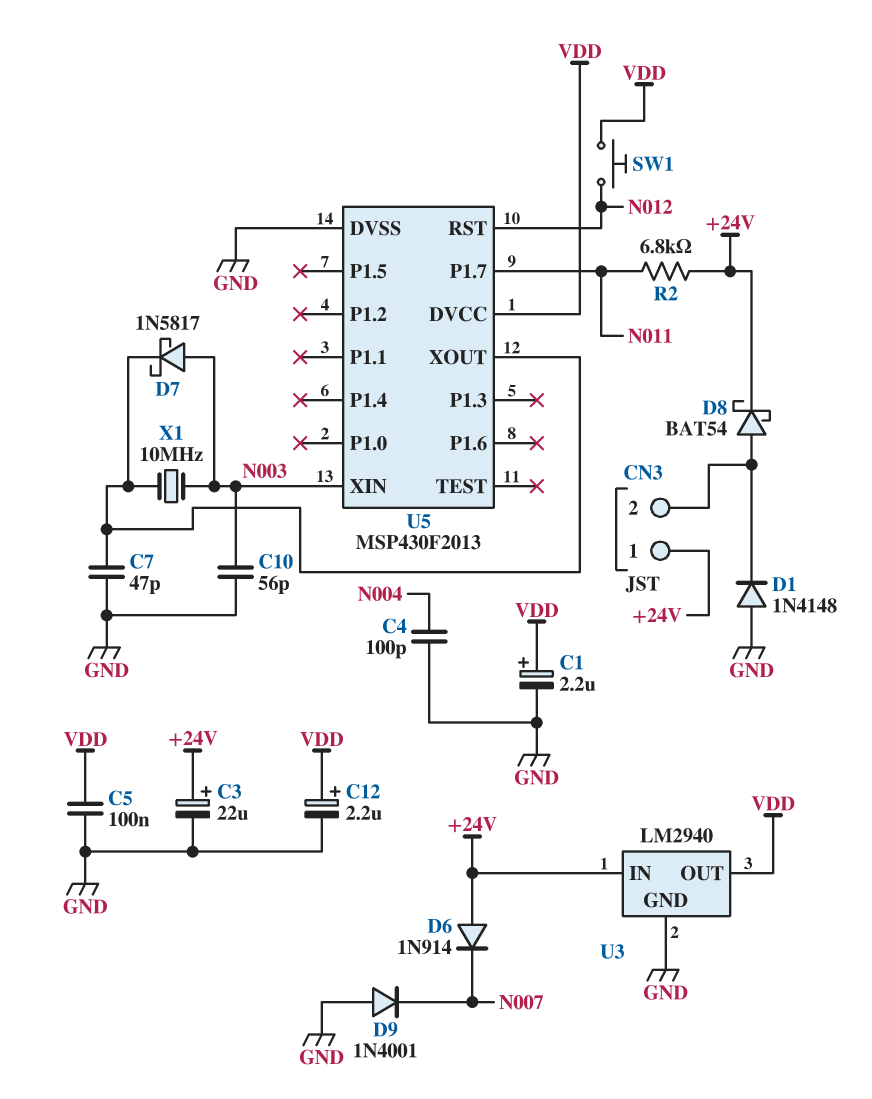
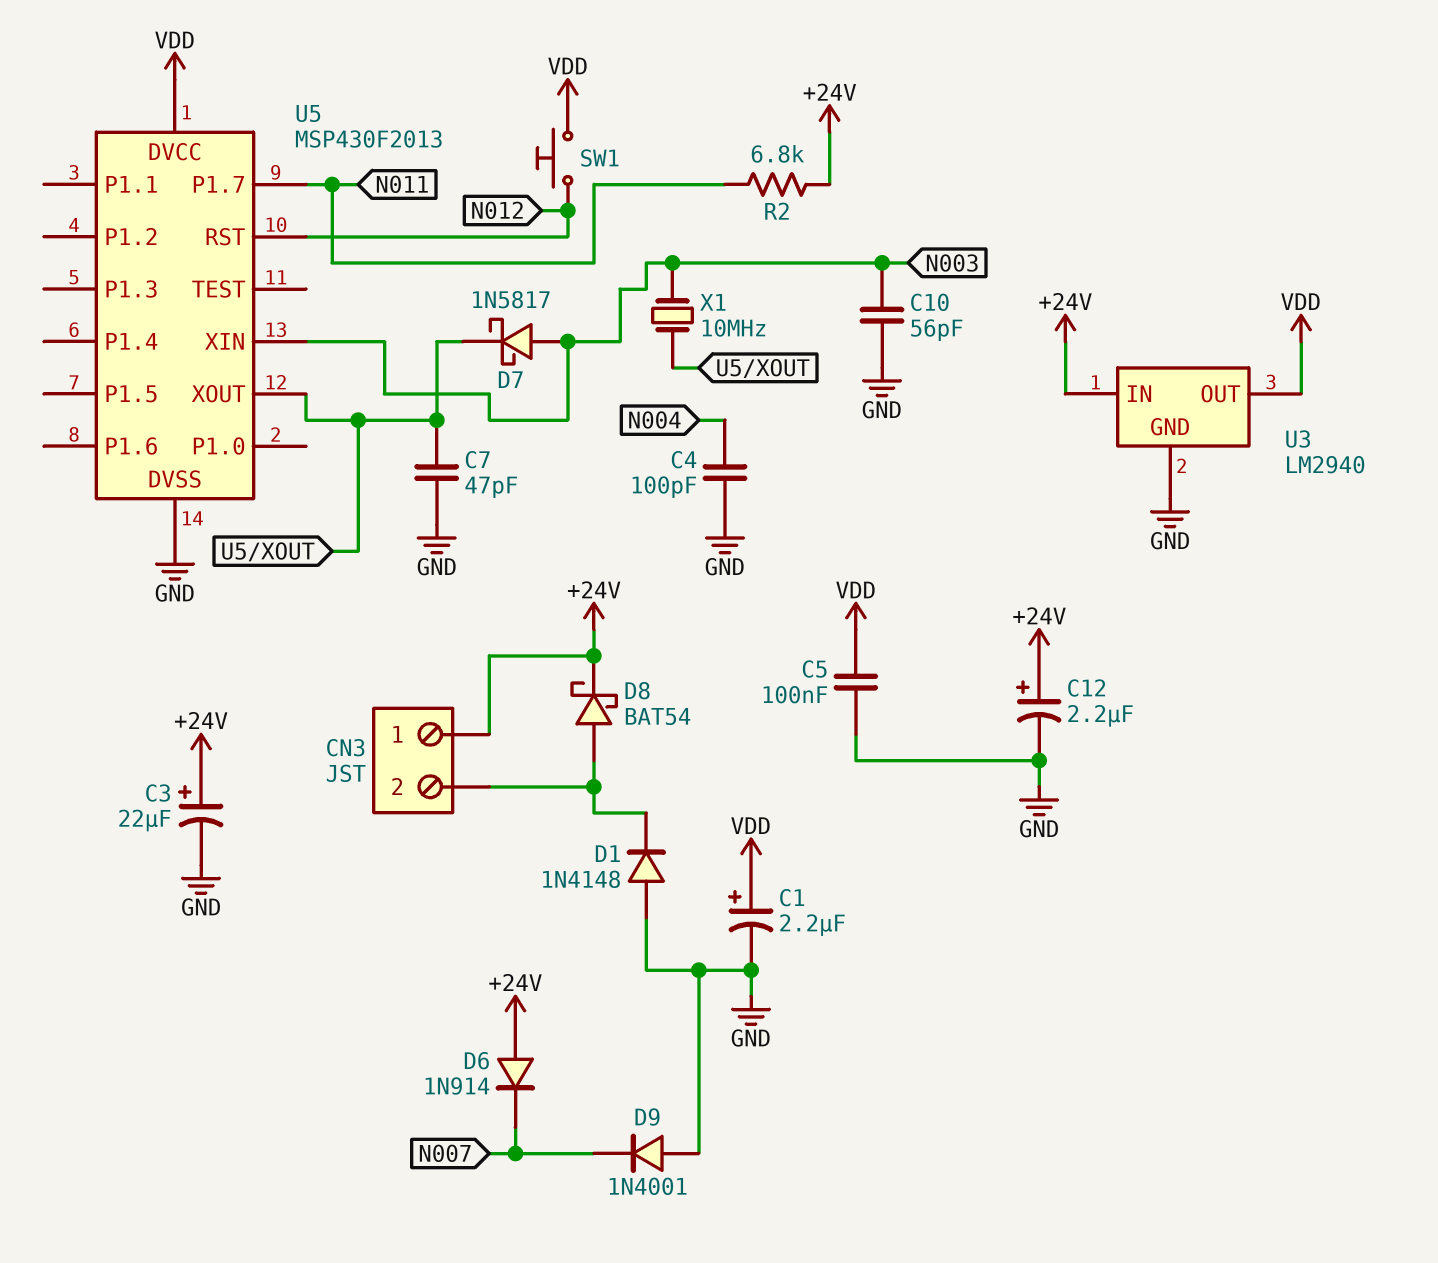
C12: 2.2uF (plus VDD, minus GND) -> 2.2uF (plus +24V, minus GND)

